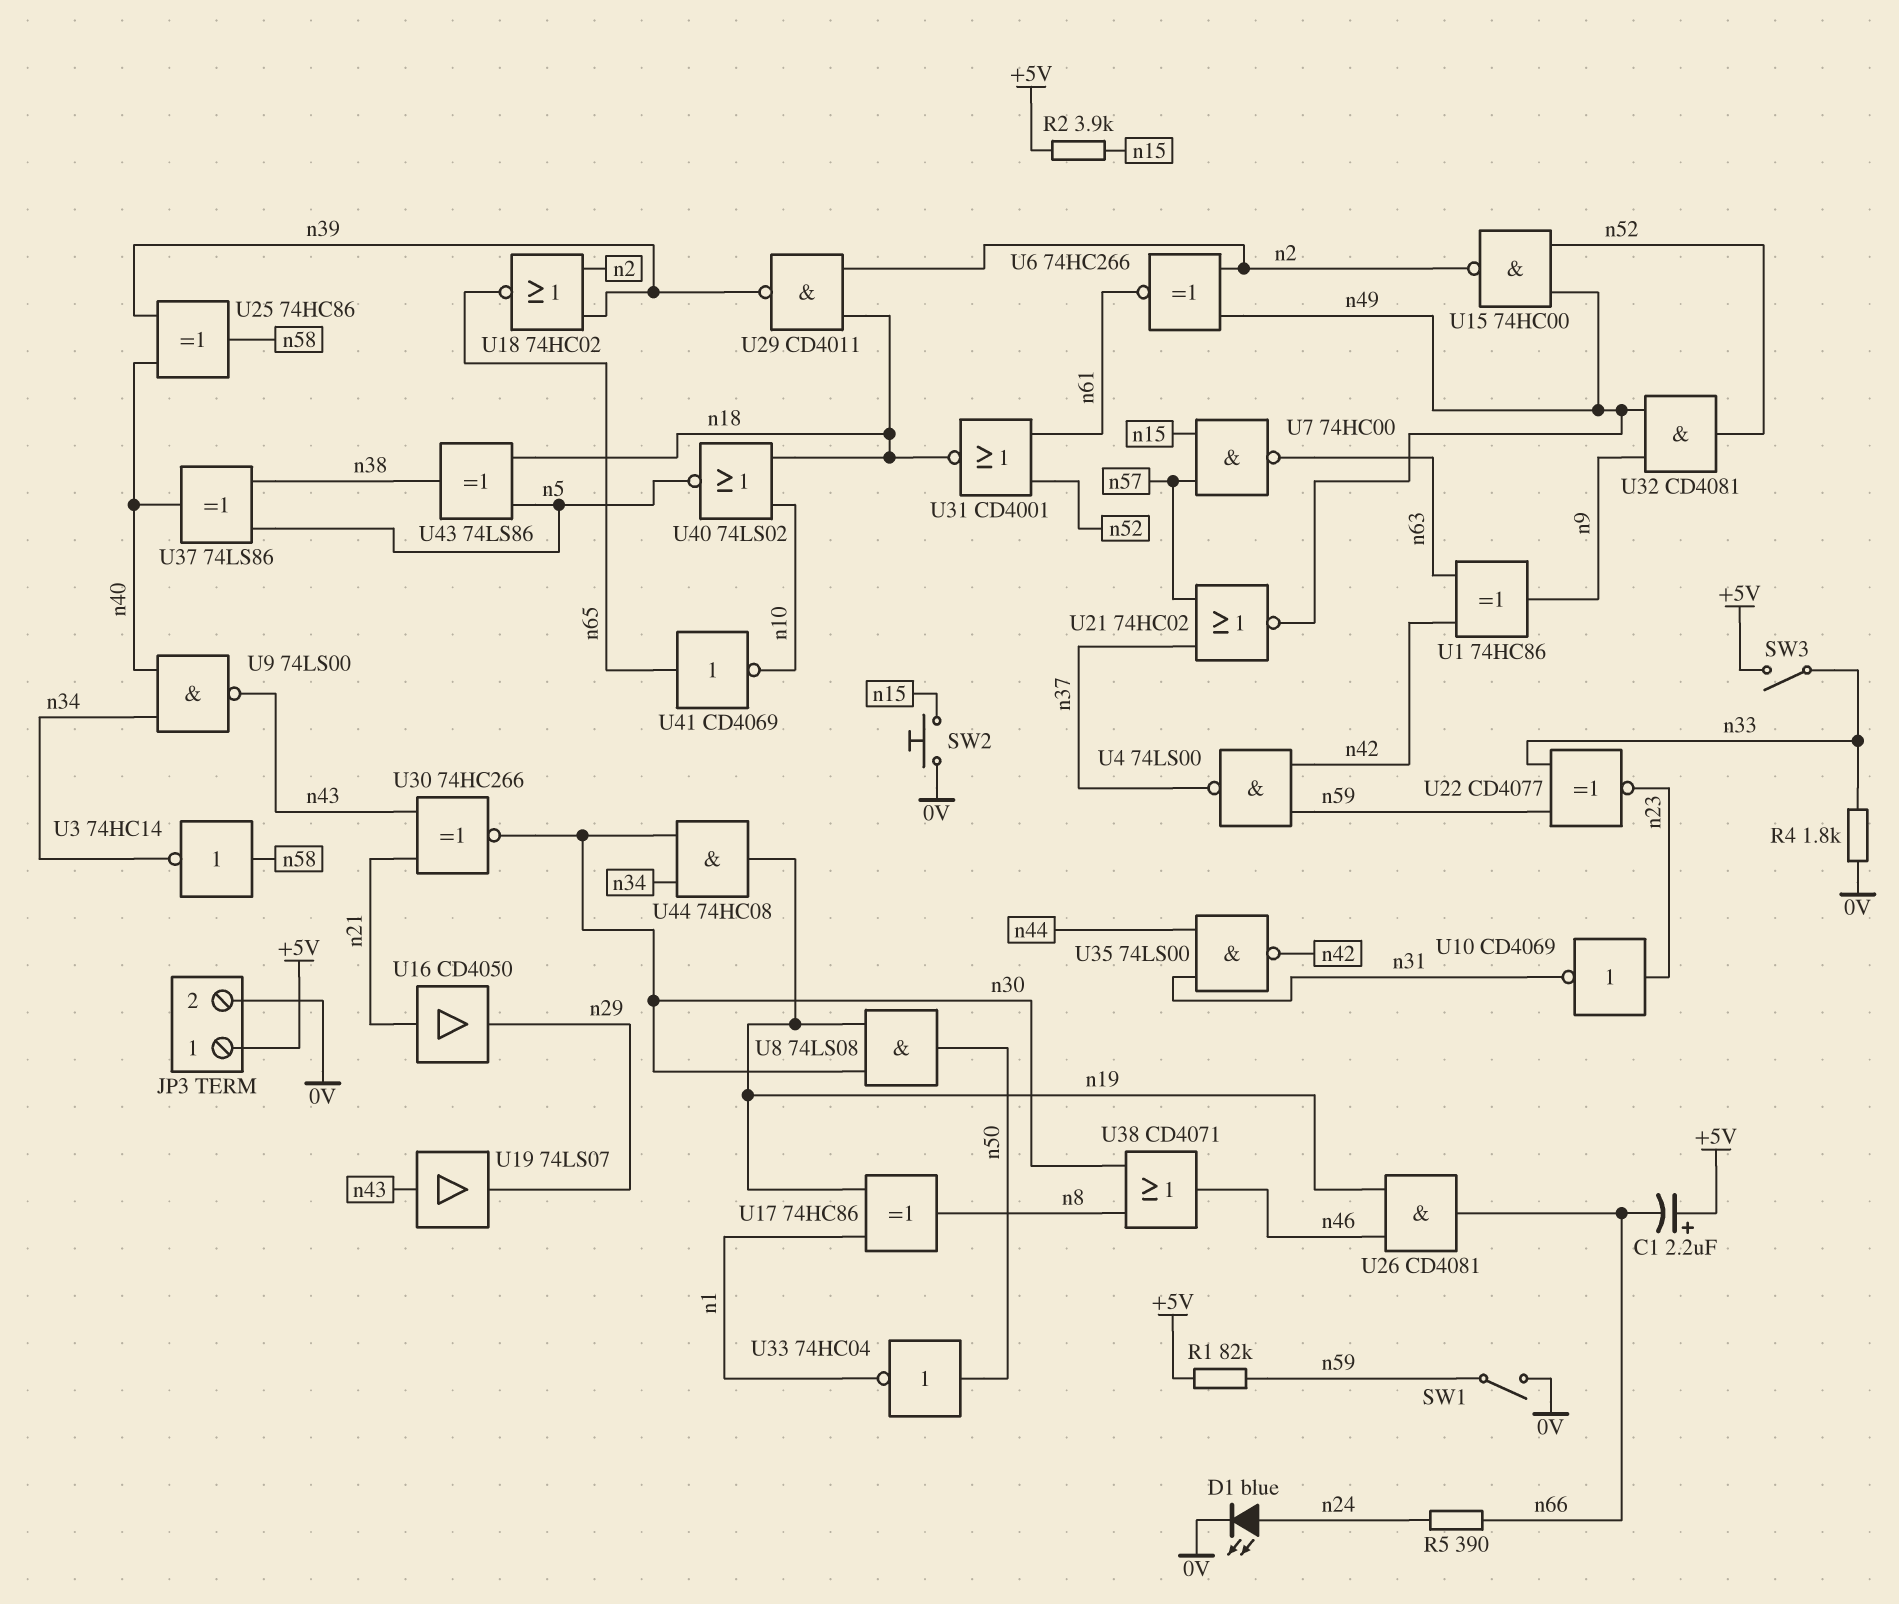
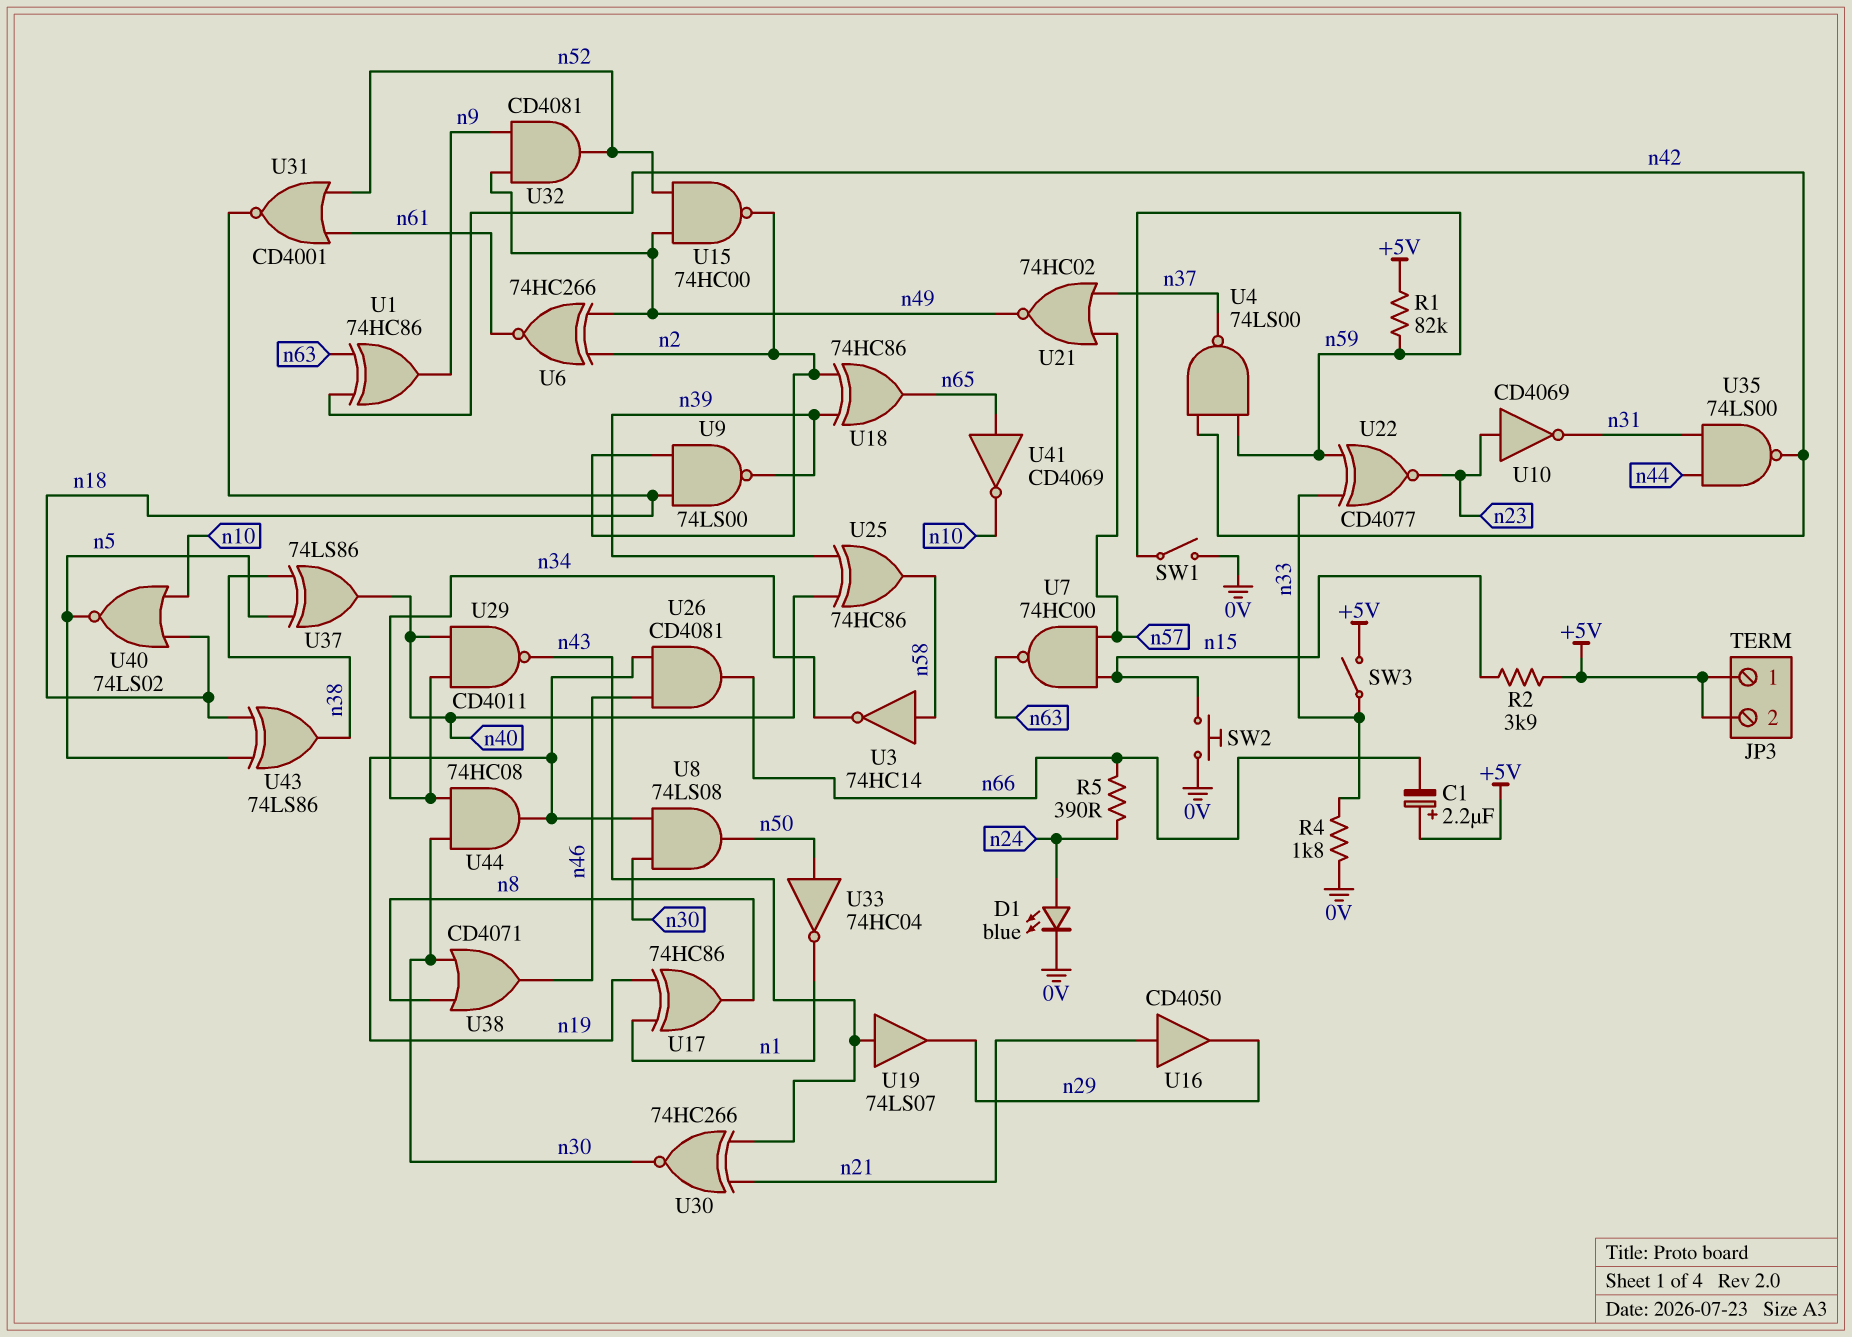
JP3 pin 2: 0V -> +5V
U9: NAND 74LS00 (in n34, in n40, out n43) -> NAND 74LS00 (in n2, in n18, out n39)
U18: NOR 74HC02 (in n2, in n39, out n65) -> XOR 74HC86 (in n2, in n39, out n65)
U29: NAND CD4011 (in n2, in n18, out n39) -> NAND CD4011 (in n34, in n40, out n43)

